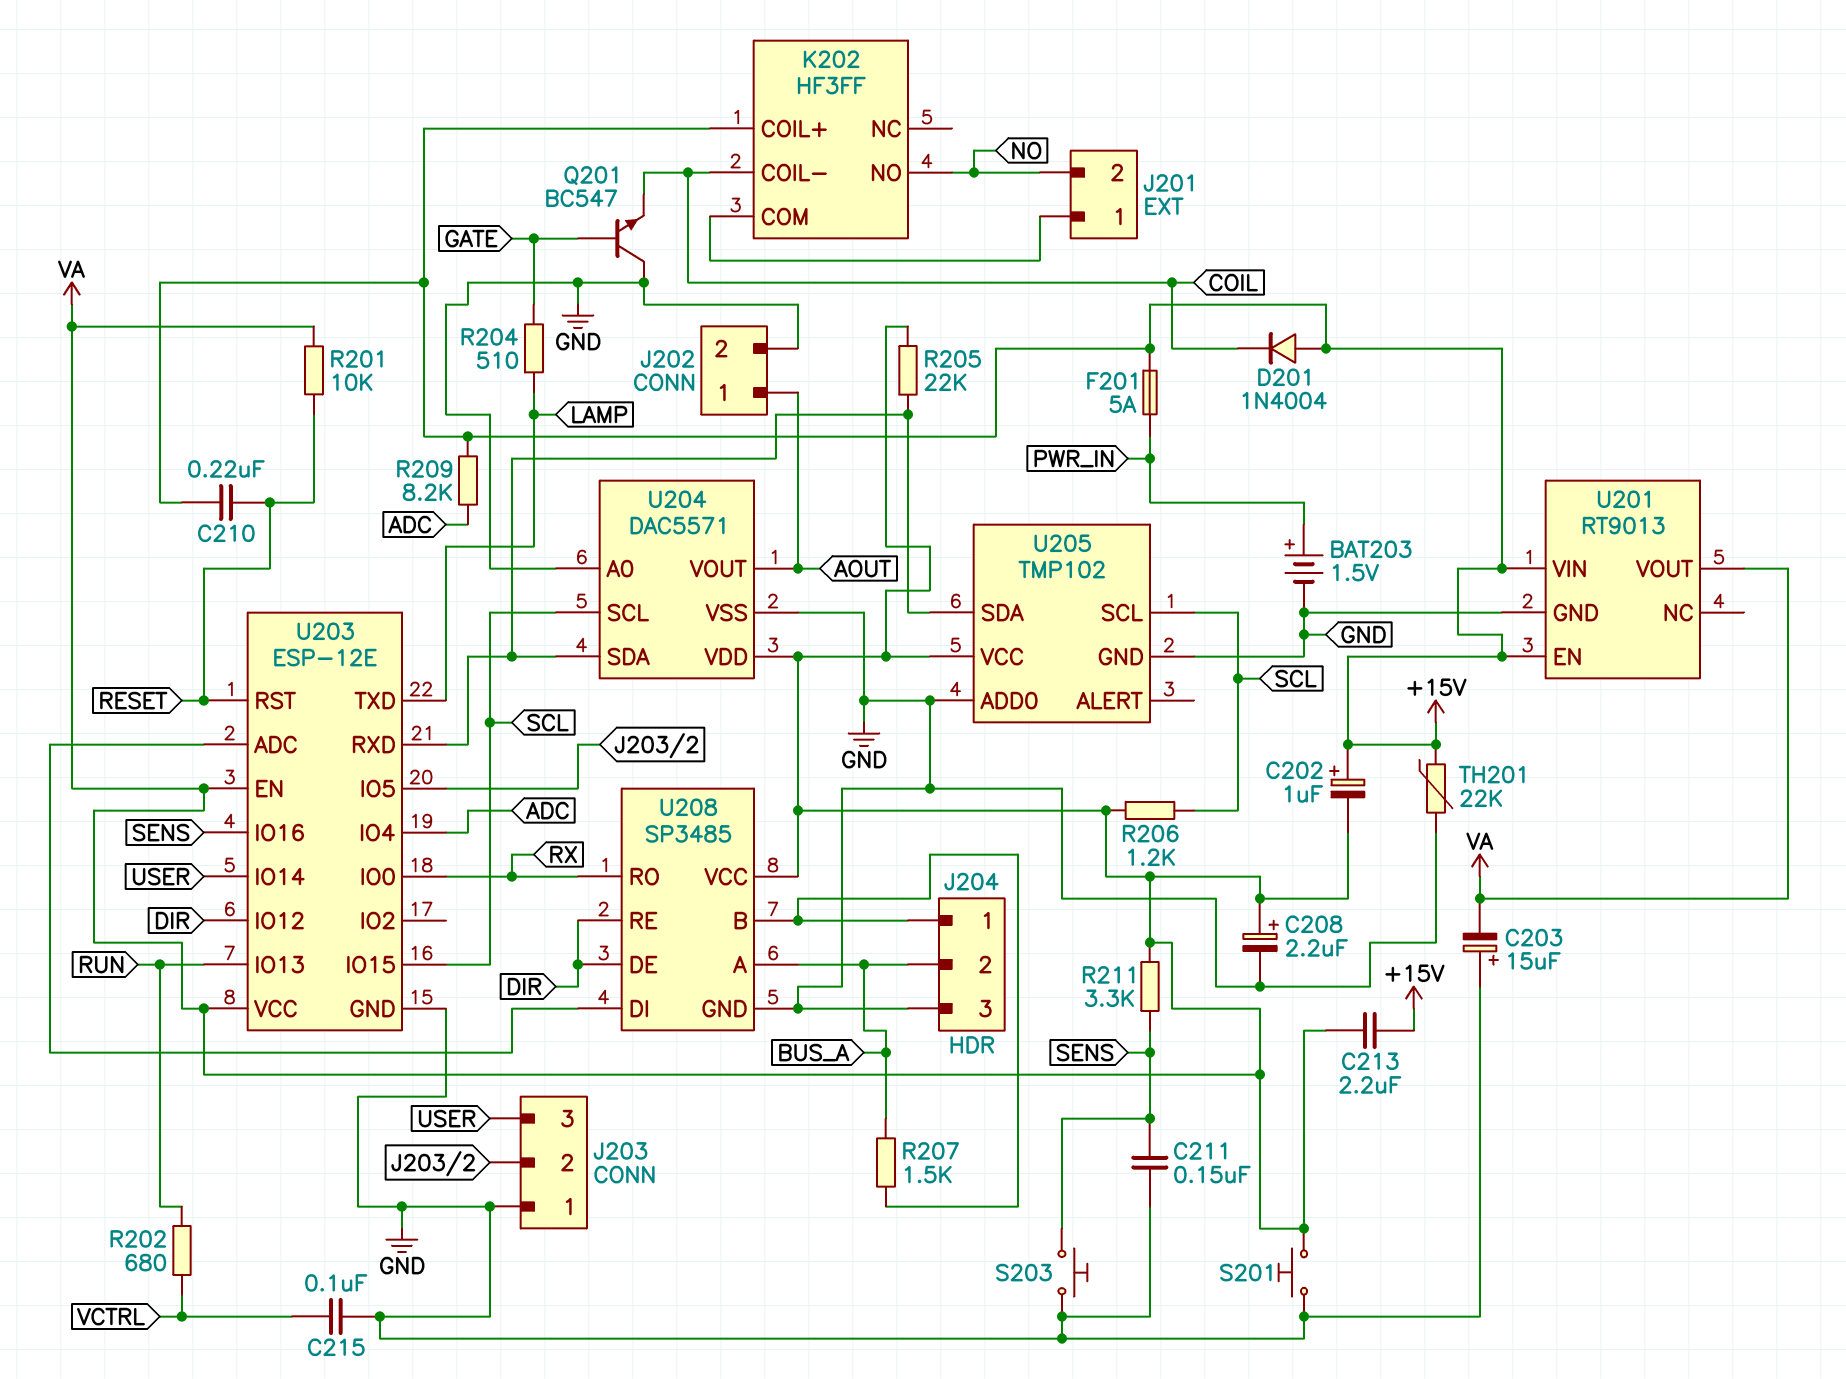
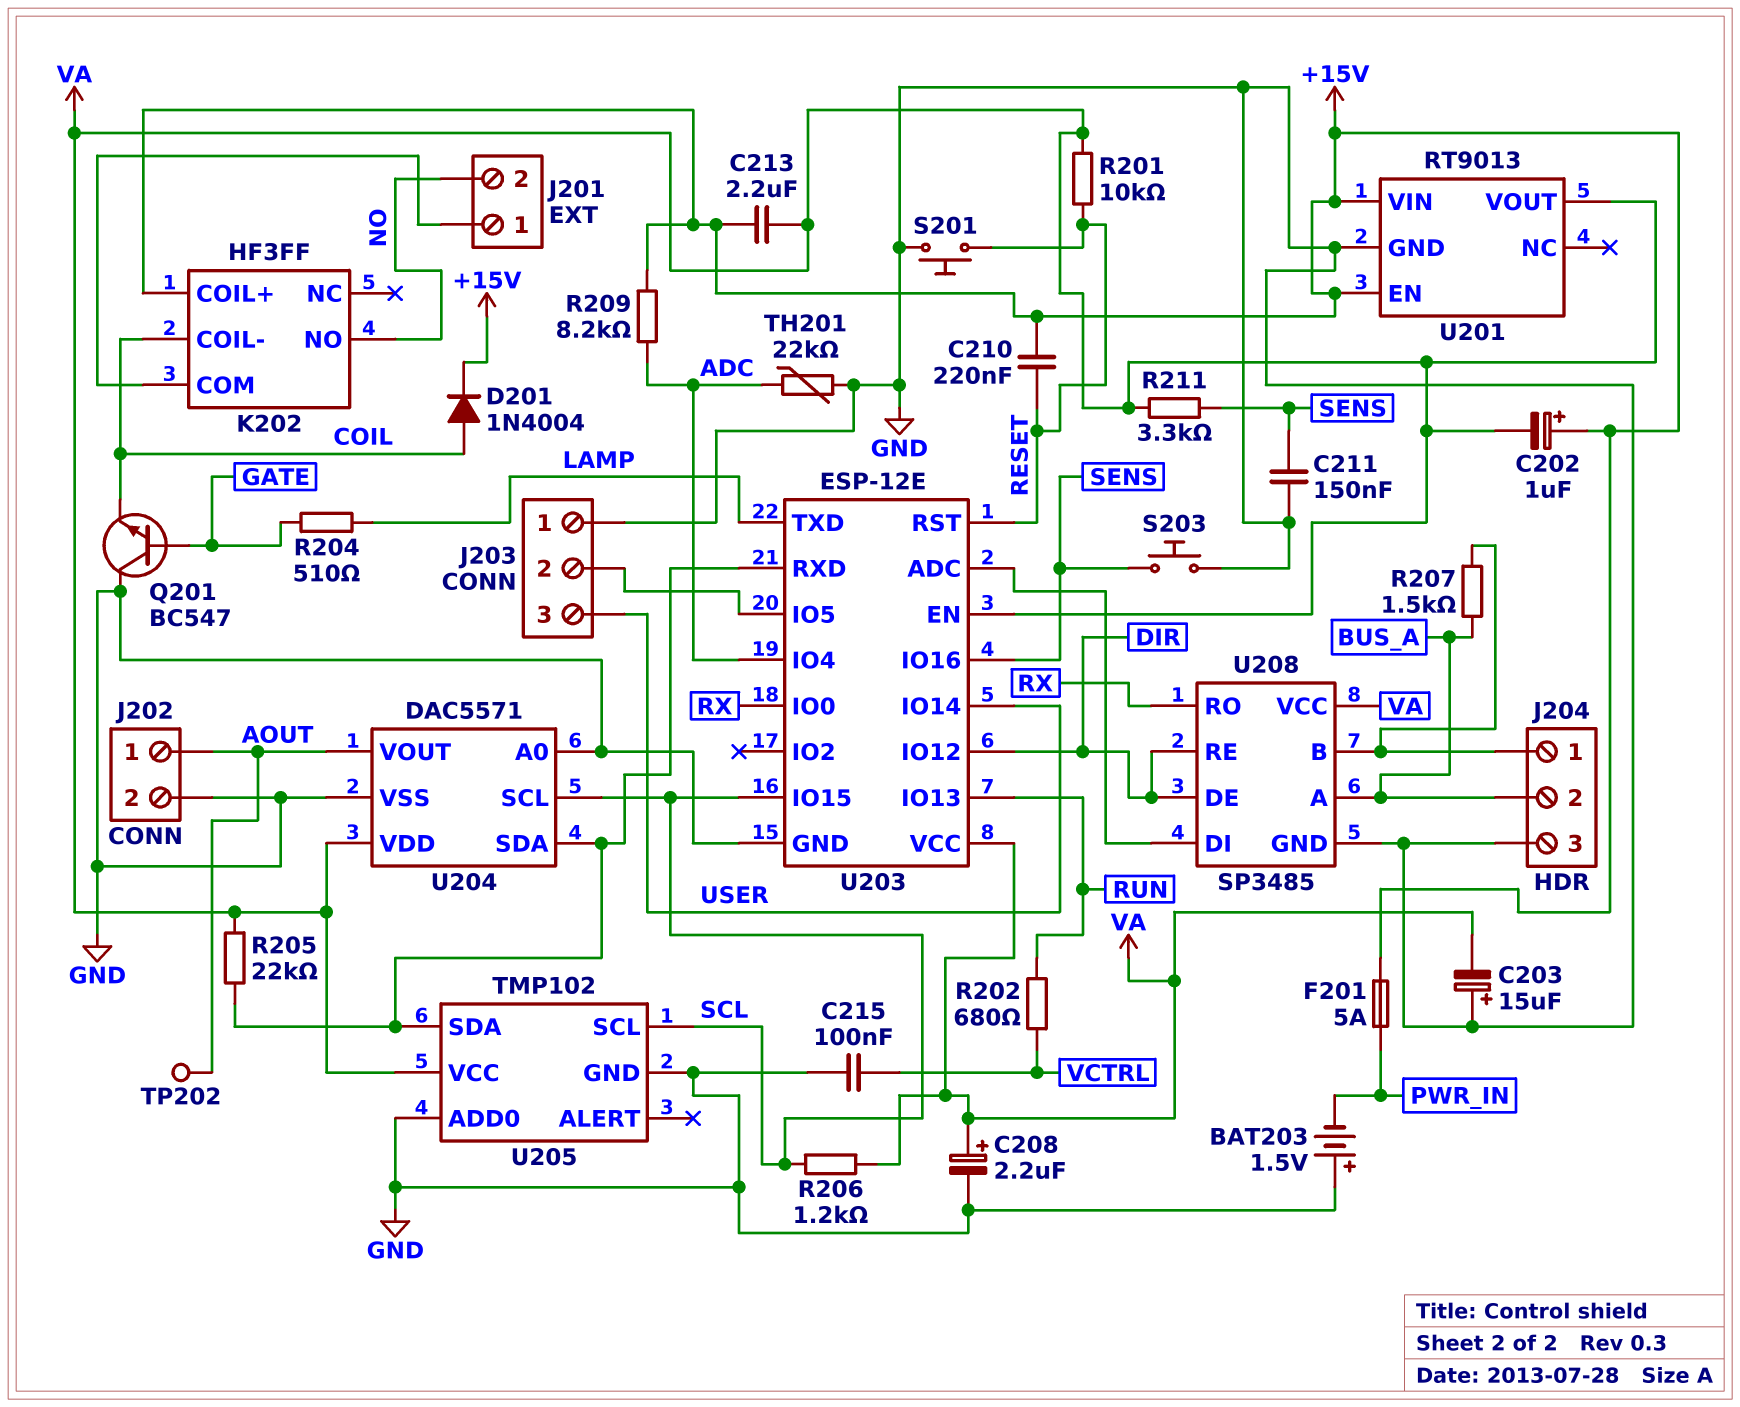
BAT203: 1.5V (plus PWR_IN, minus GND) -> 1.5V (plus GND, minus PWR_IN)
D201: diode 1N4004 (A +15V, K COIL) -> diode 1N4004 (A COIL, K +15V)
S201: button (GND, VA) -> button (GND, RESET)
TH201: 22k (+15V, GND) -> 22k (ADC, GND)
TP202: none -> test point (AOUT)

